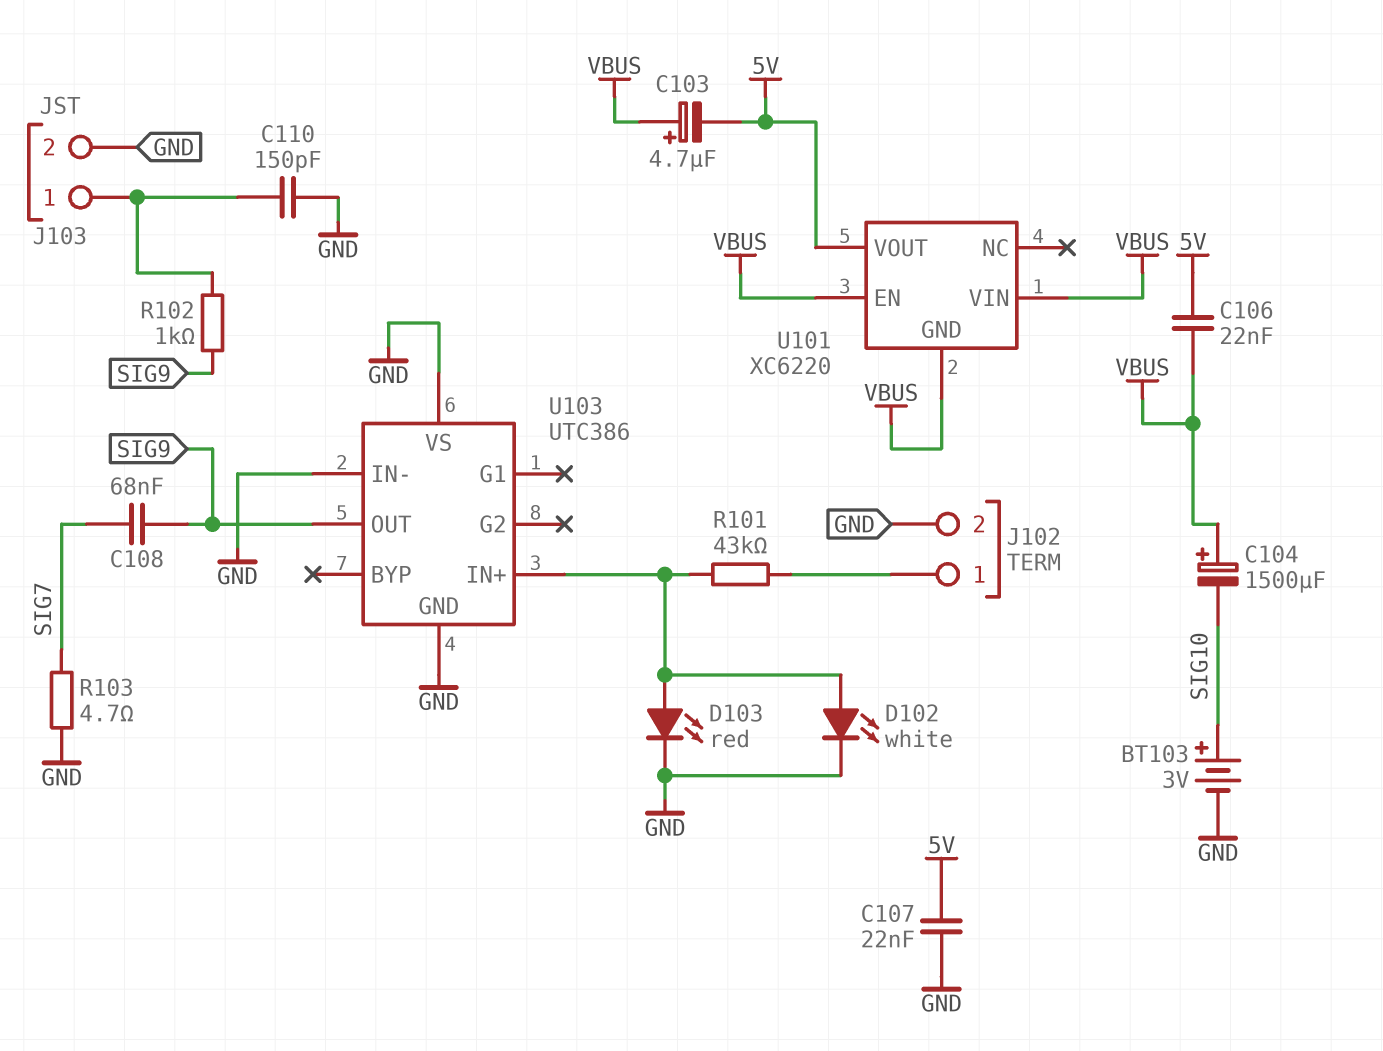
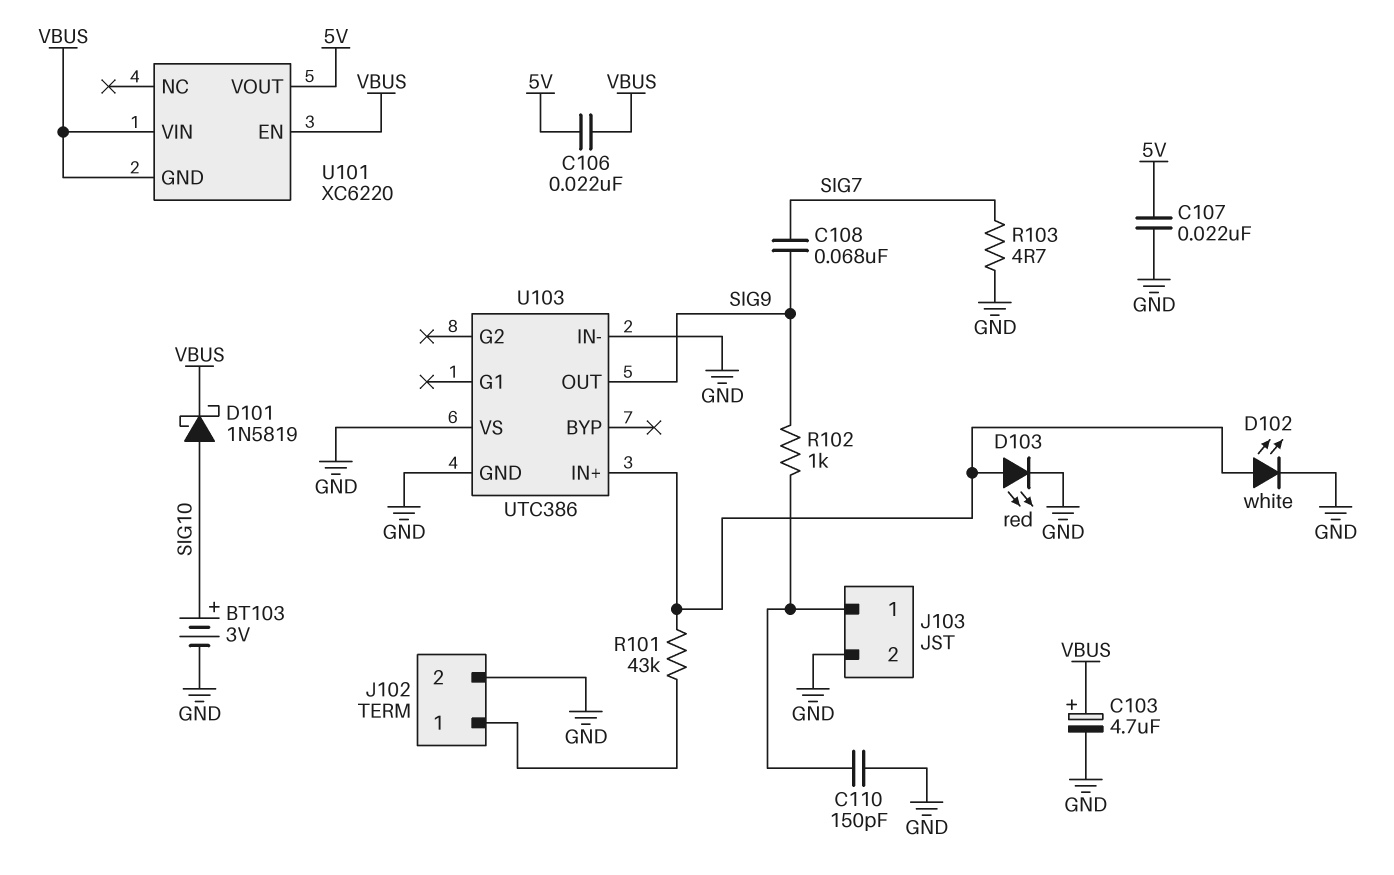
C103: 4.7uF (plus VBUS, minus 5V) -> 4.7uF (plus VBUS, minus GND)
C104: 1500uF (plus VBUS, minus SIG10) -> none
D101: none -> schottky 1N5819 (A SIG10, K VBUS)

